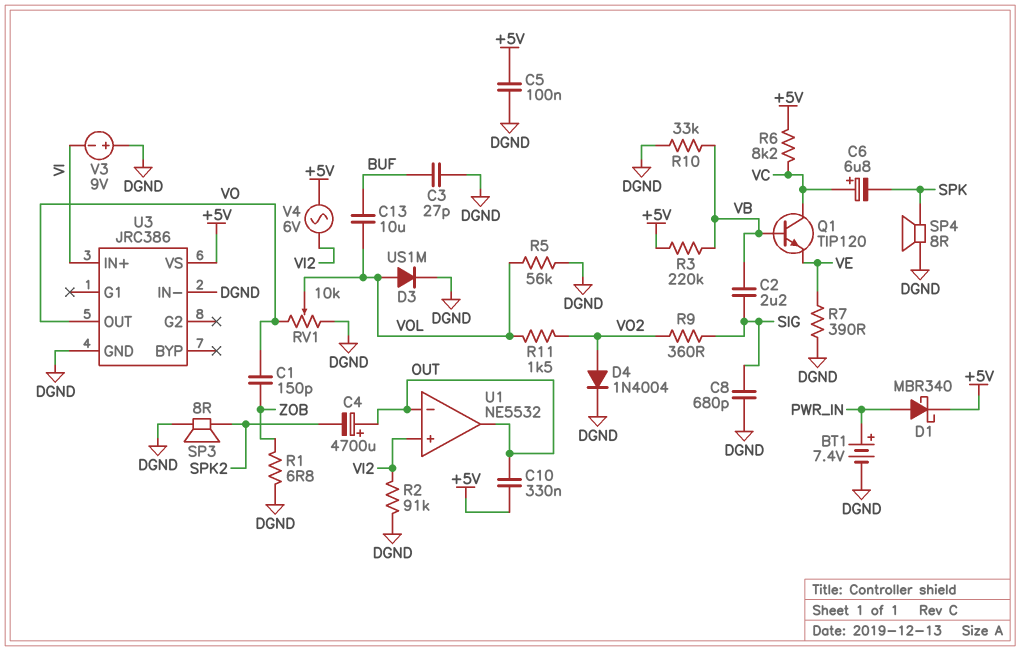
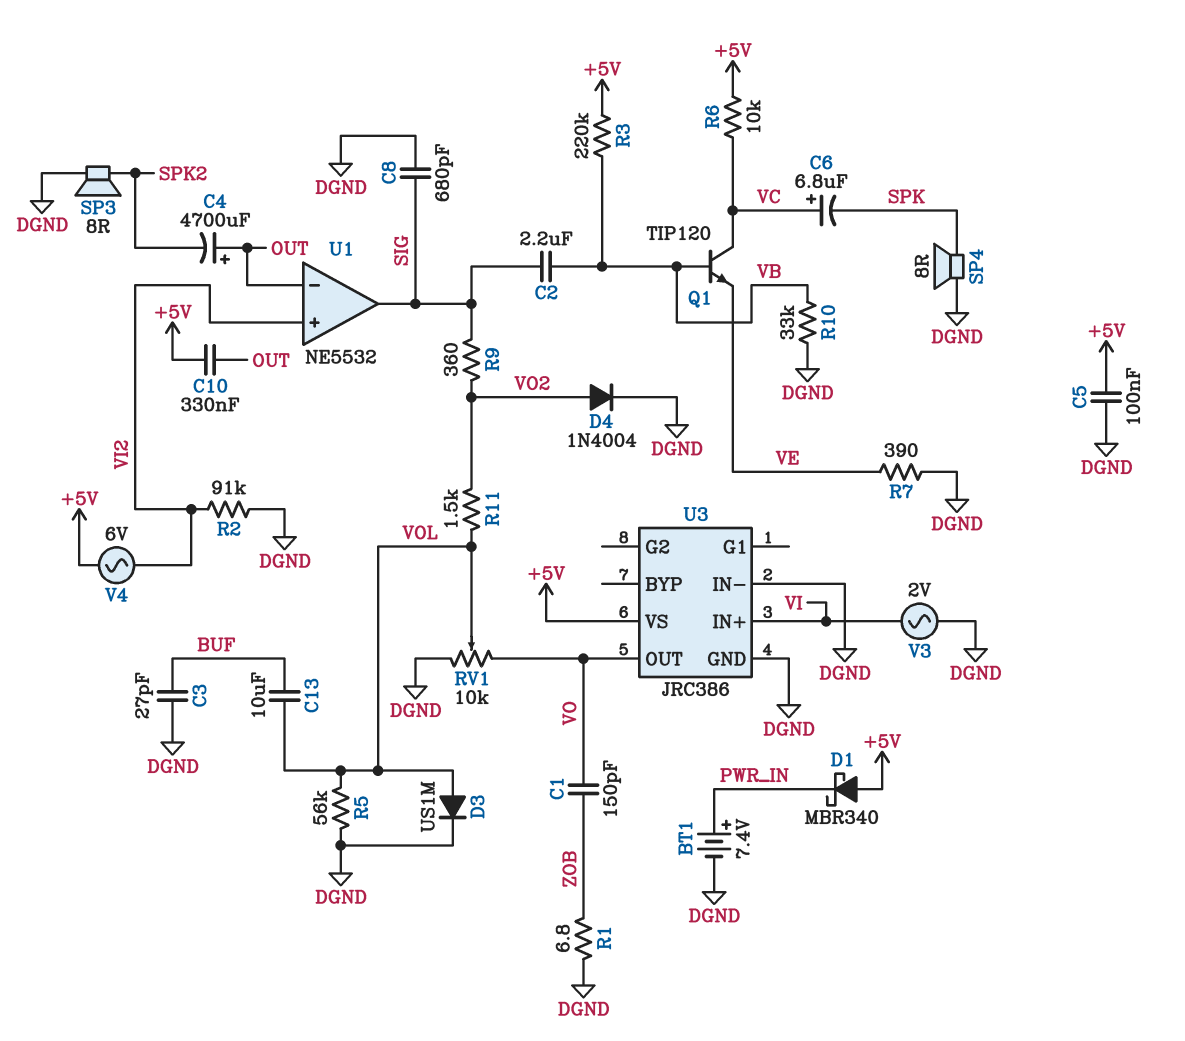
D1: schottky MBR340 (A PWR_IN, K +5V) -> schottky MBR340 (A +5V, K PWR_IN)
R6: 8.2k (+5V, VC) -> 10k (+5V, VC)
U1 pin out: OUT -> SIG
V3: 9V (plus DGND, minus VI) -> AC 2V (DGND, VI)

